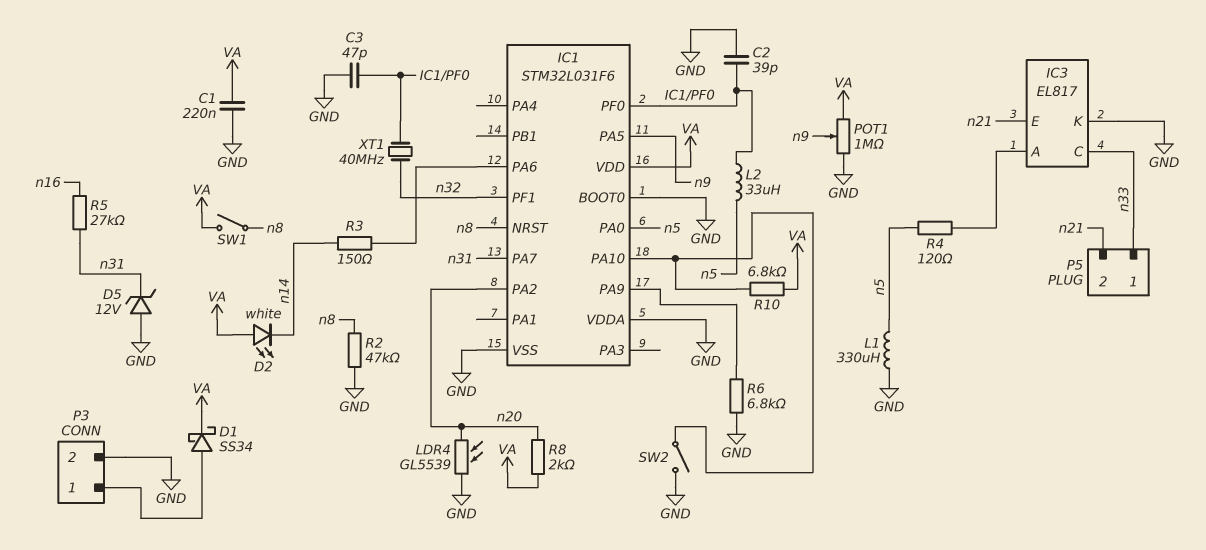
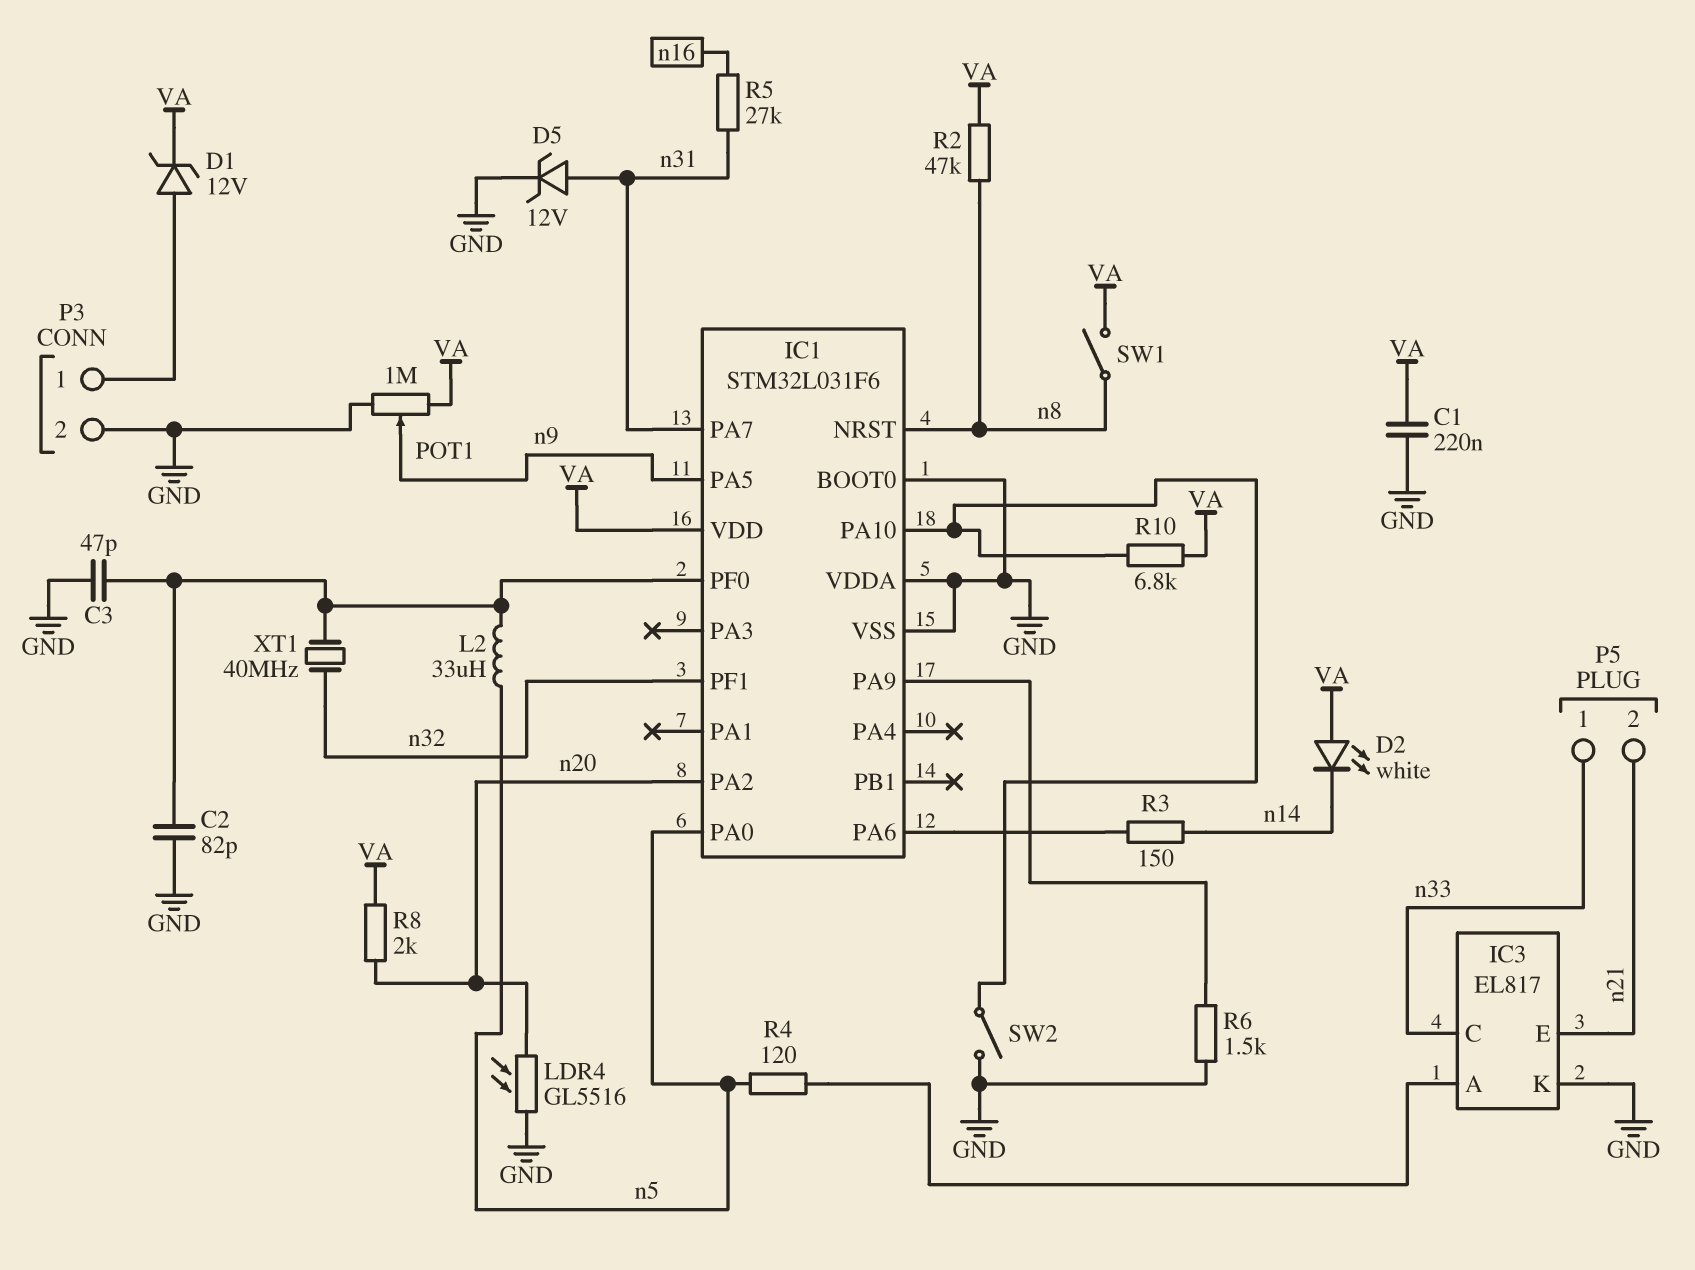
C2: 39pF (GND, IC1/PF0) -> 82pF (GND, IC1/PF0)
D1: schottky SS34 (A P3/1, K VA) -> zener 12V (A P3/1, K VA)
D5: zener 12V (A GND, K n31) -> zener 12V (A n31, K GND)
L1: 330uH (GND, n5) -> none
LDR4: GL5539 (GND, n20) -> GL5516 (GND, n20)
R2: 47k (GND, n8) -> 47k (VA, n8)
R6: 6.8k (GND, IC1/PA9) -> 1.5k (GND, IC1/PA9)

